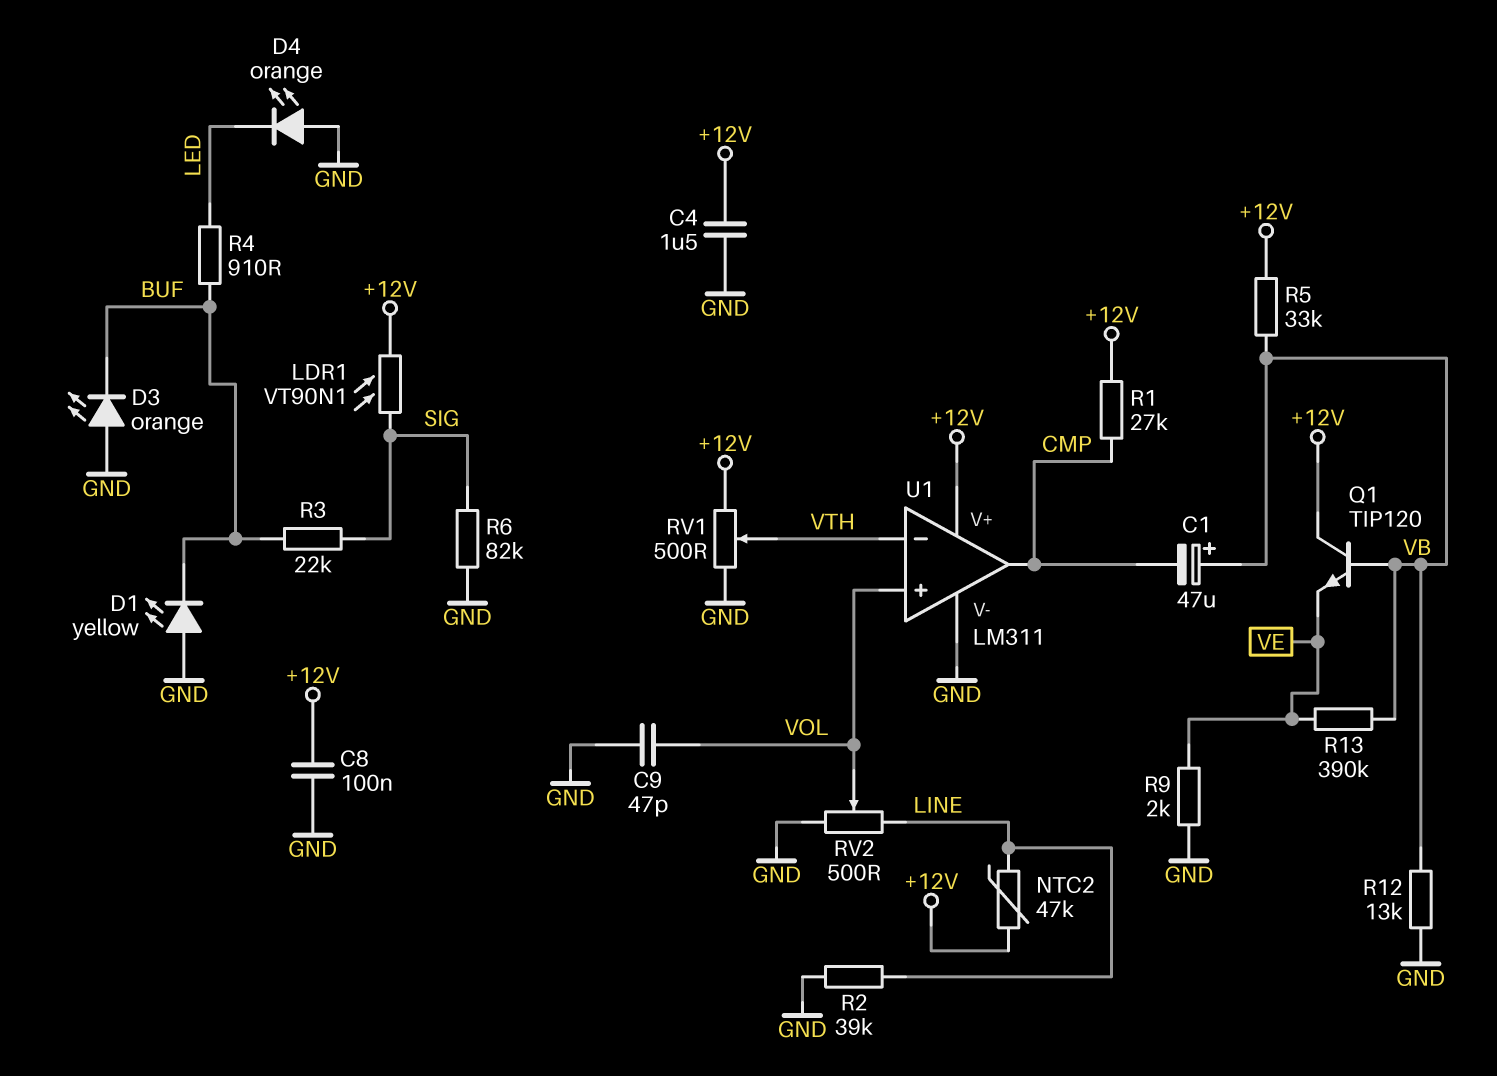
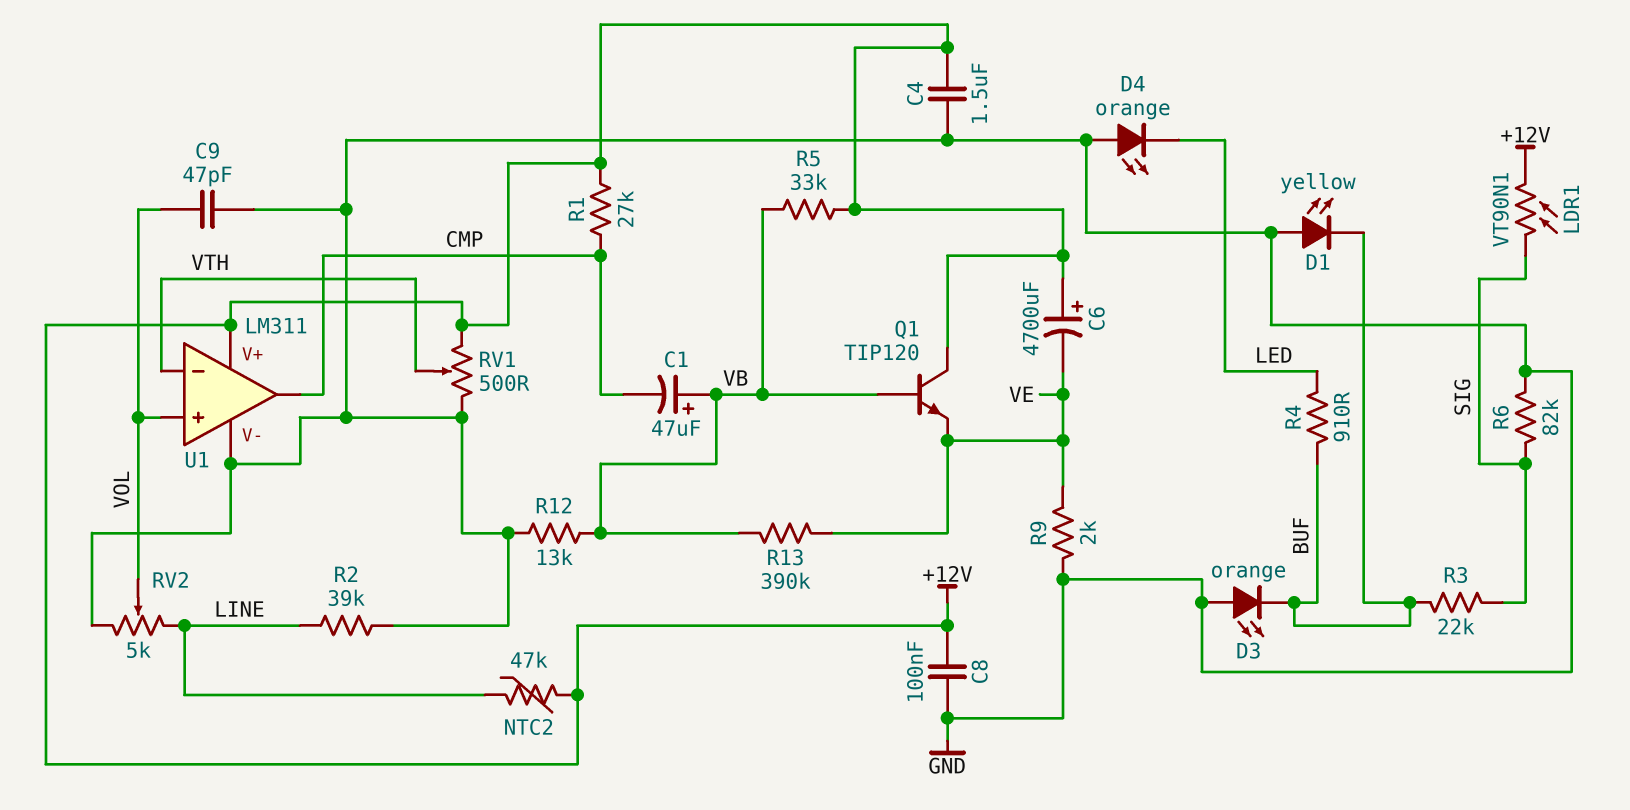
C6: none -> 4700uF (plus +12V, minus VE)
RV2: 500 (GND, LINE, wiper VOL) -> 5k (GND, LINE, wiper VOL)

